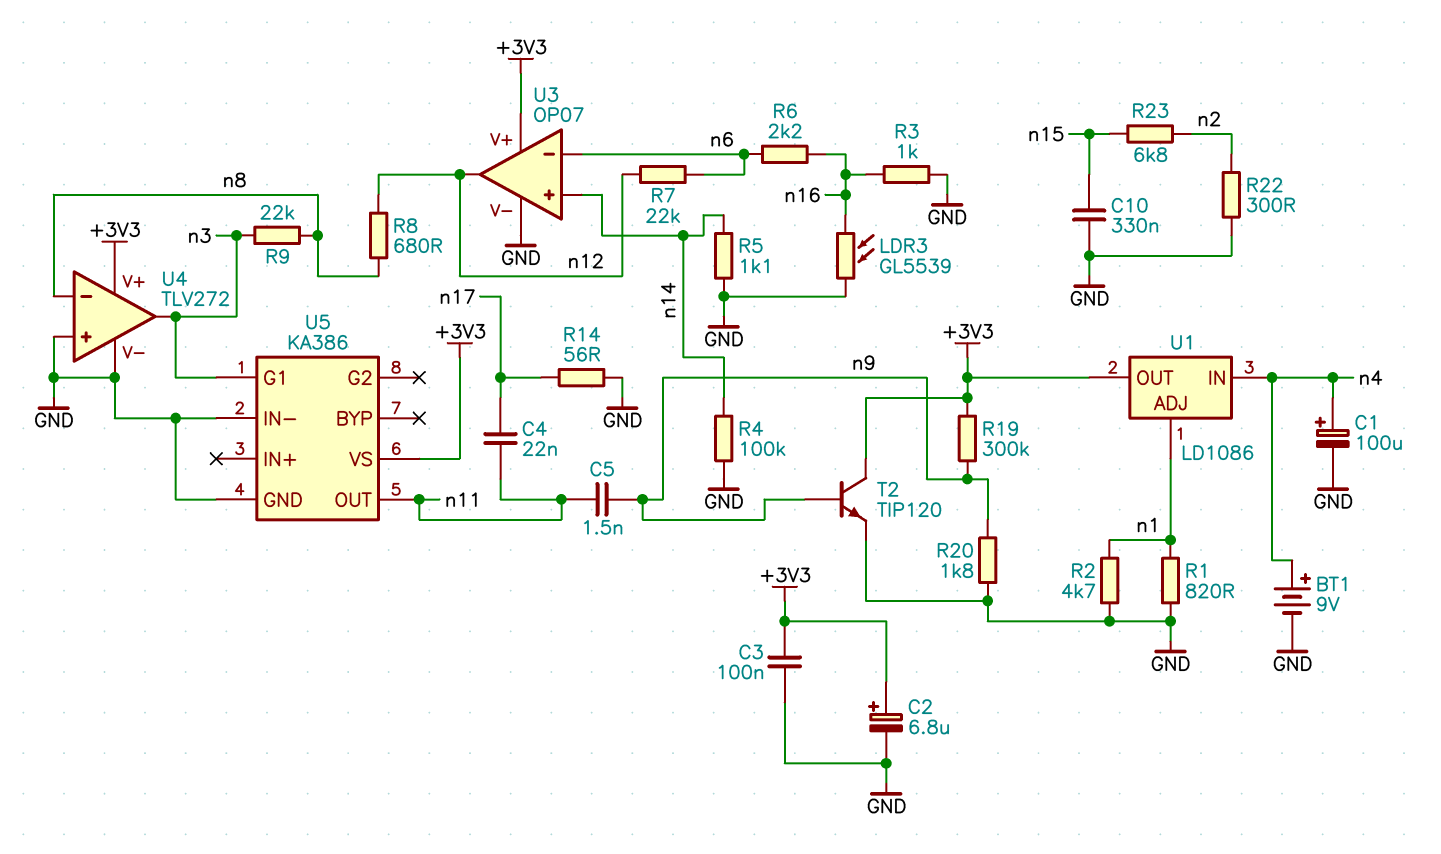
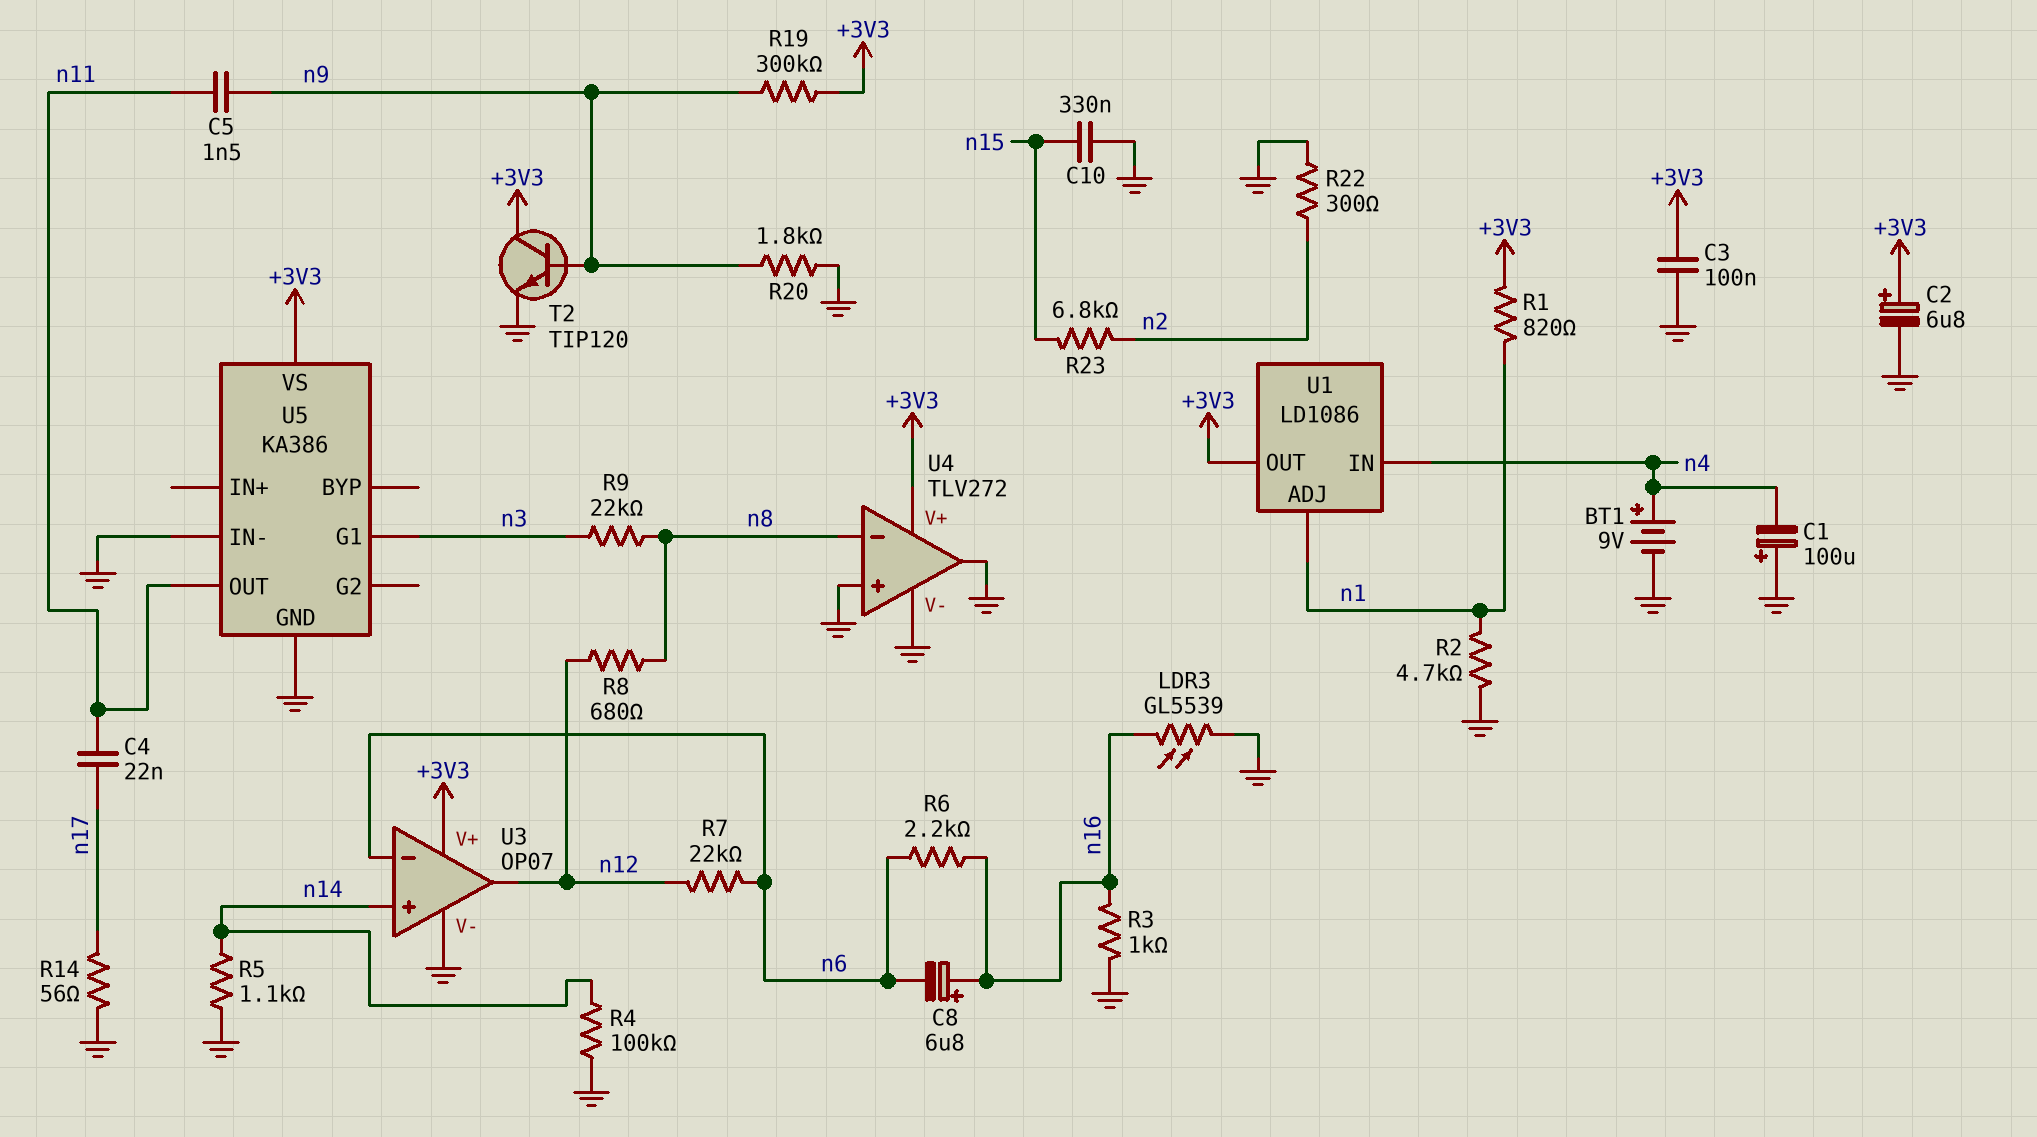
C1: 100uF (plus n4, minus GND) -> 100uF (plus GND, minus n4)
C8: none -> 6.8uF (plus n16, minus n6)
R1: 820 (GND, n1) -> 820 (+3V3, n1)
U4 pin out: n3 -> GND

